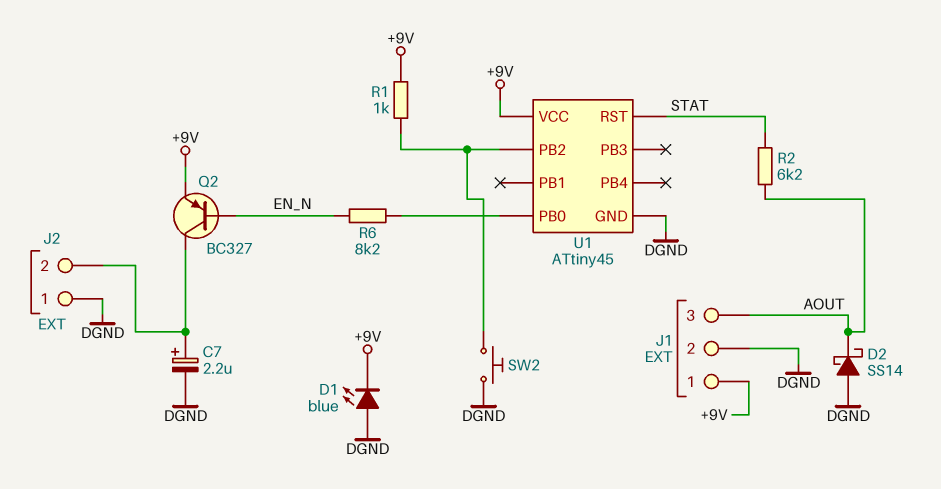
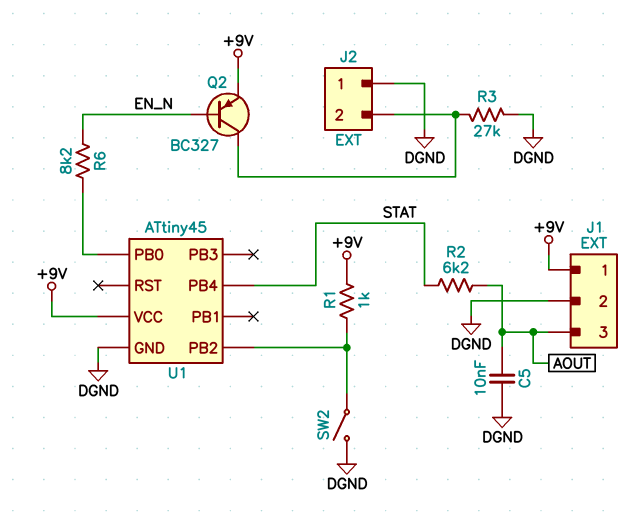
C5: none -> 10nF (AOUT, DGND)
C7: 2.2uF (plus J2/2, minus DGND) -> none
D1: LED blue (A DGND, K +9V) -> none
D2: schottky SS14 (A DGND, K AOUT) -> none
R3: none -> 27k (DGND, J2/2)
SW2: button (DGND, U1/PB2) -> switch (DGND, U1/PB2)
U1 pin PB4: none -> STAT
U1 pin RST: STAT -> none

